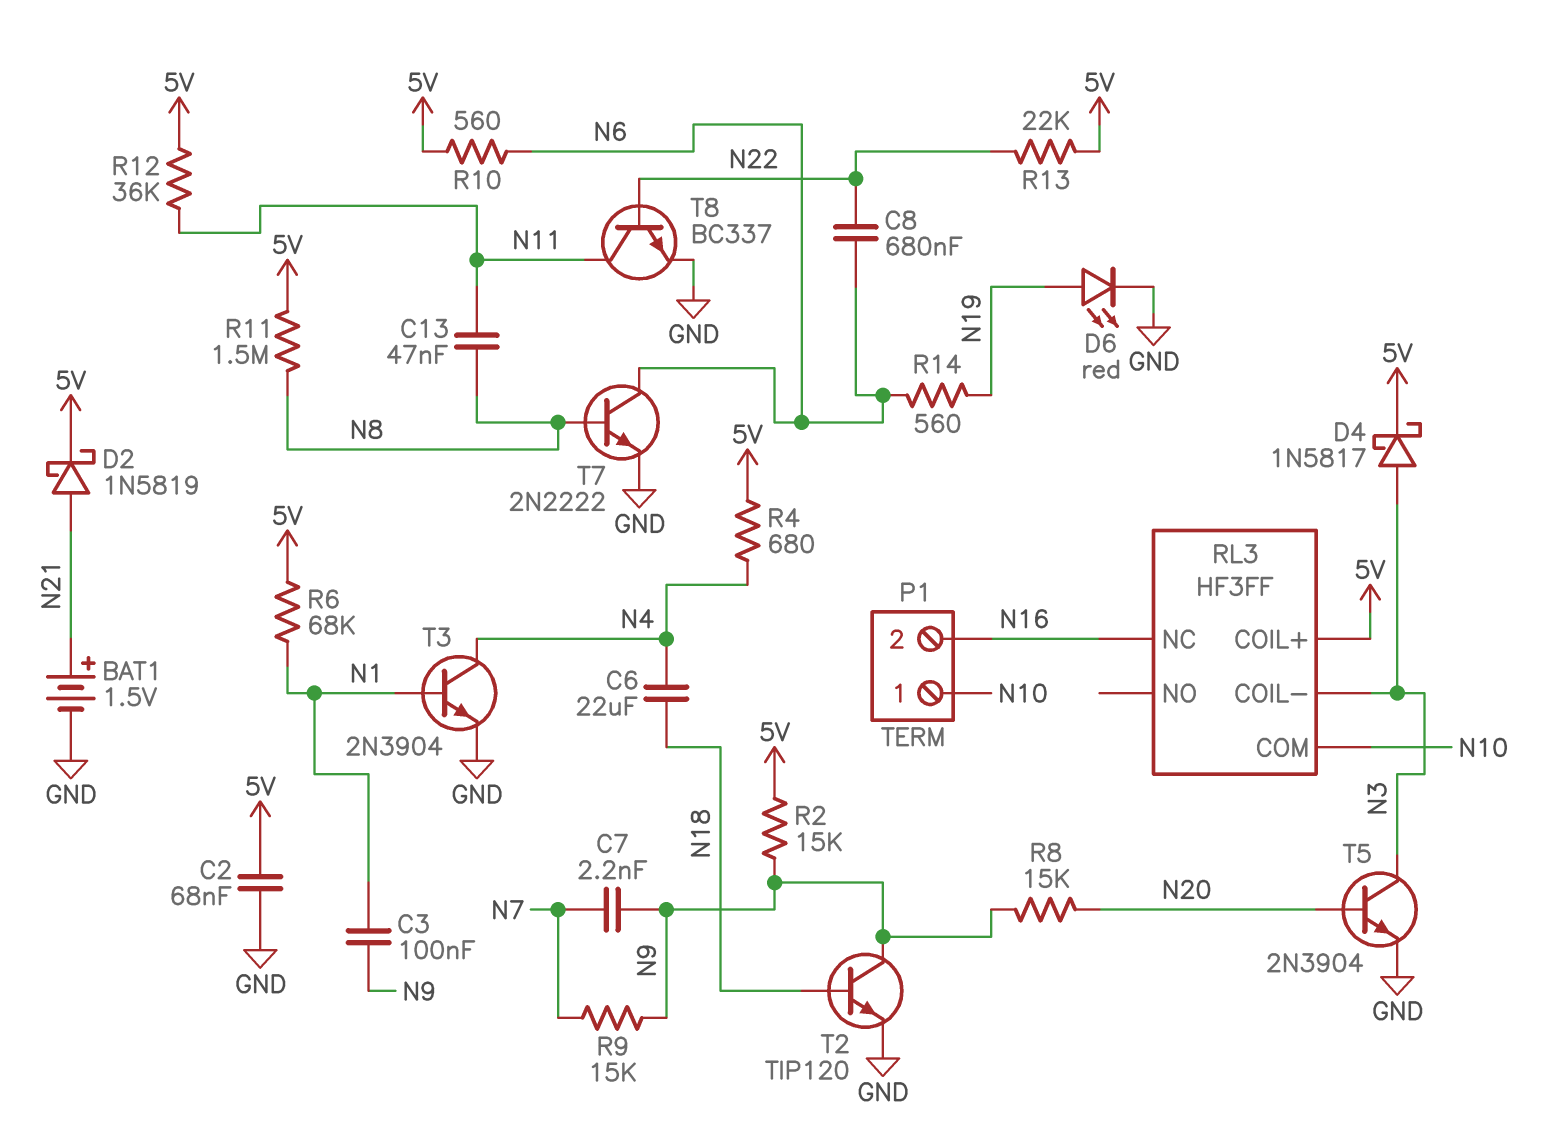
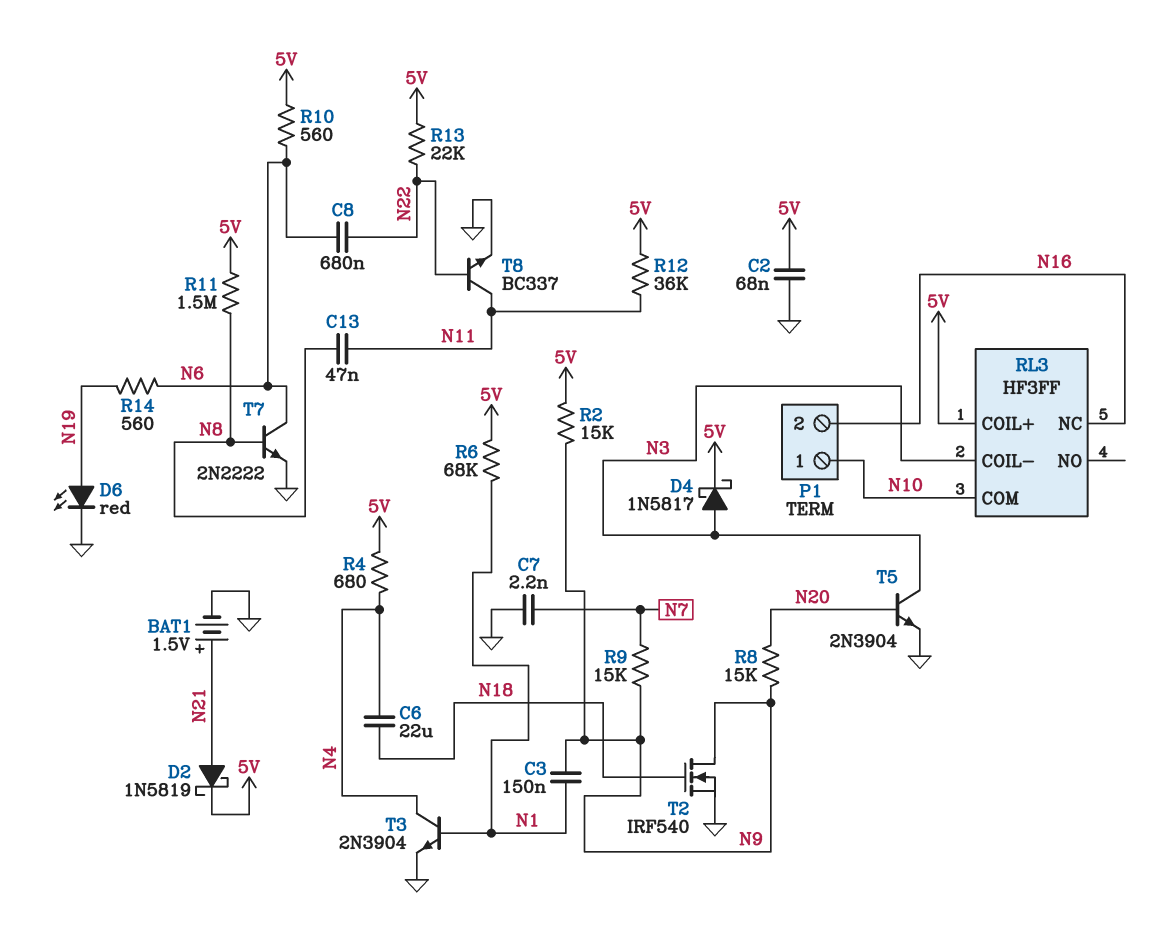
C3: 100nF (N1, N9) -> 150nF (N1, N9)
C7: 2.2nF (N7, N9) -> 2.2nF (GND, N7)
T2: NPN TIP120 (B N18, C N9, E GND) -> NMOS IRF540 (G N18, D N9, S GND)

